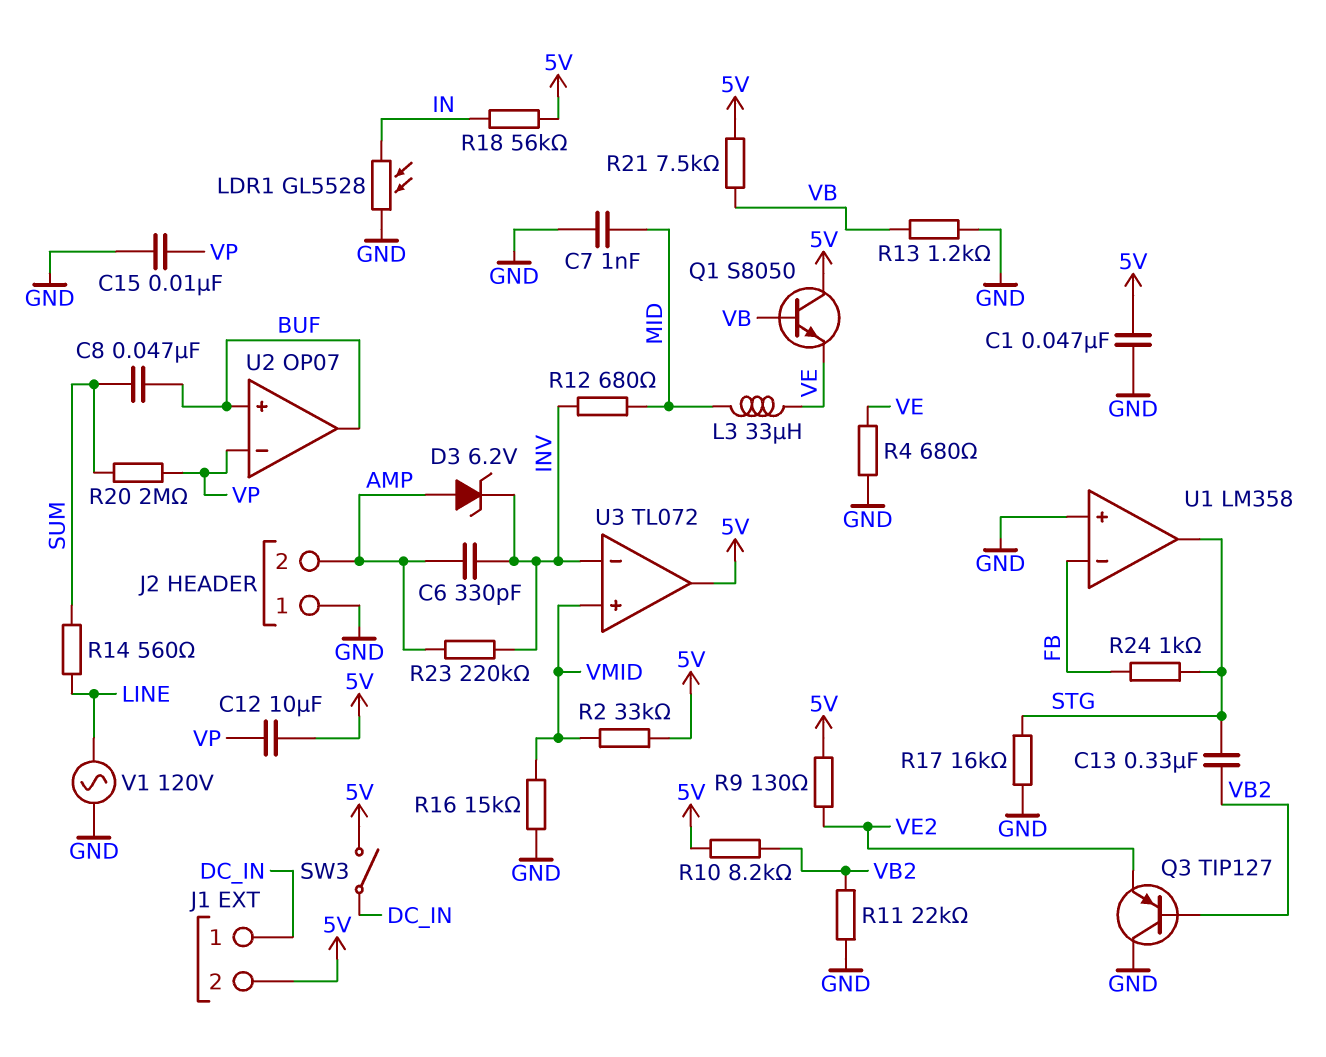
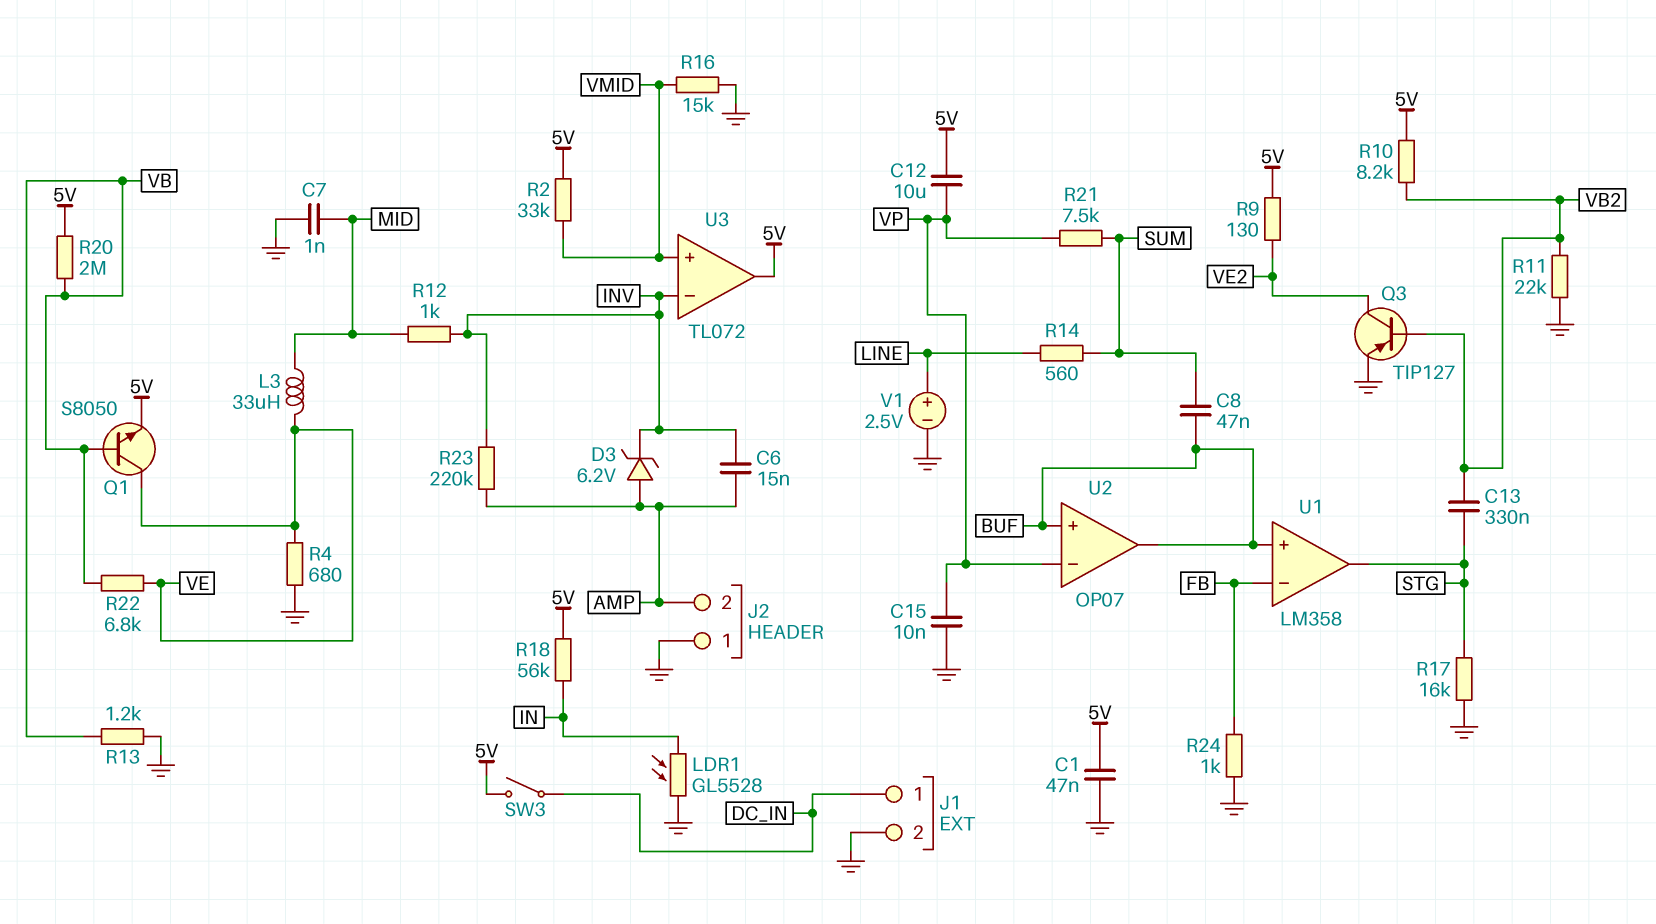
C6: 330pF (AMP, INV) -> 15nF (AMP, INV)
J1 pin 2: 5V -> GND
Q1: NPN S8050 (B VB, C 5V, E VE) -> NPN S8050 (B VB, C VE, E 5V)
Q3: PNP TIP127 (B VB2, C GND, E VE2) -> PNP TIP127 (B VB2, C VE2, E GND)
R12: 680 (INV, MID) -> 1k (INV, MID)
R20: 2M (SUM, VP) -> 2M (5V, VB)
R21: 7.5k (5V, VB) -> 7.5k (SUM, VP)
R22: none -> 6.8k (VB, VE)
R24: 1k (FB, STG) -> 1k (FB, GND)
U1 pin in+: GND -> BUF
V1: AC 120V (GND, LINE) -> 2.5V (plus LINE, minus GND)

